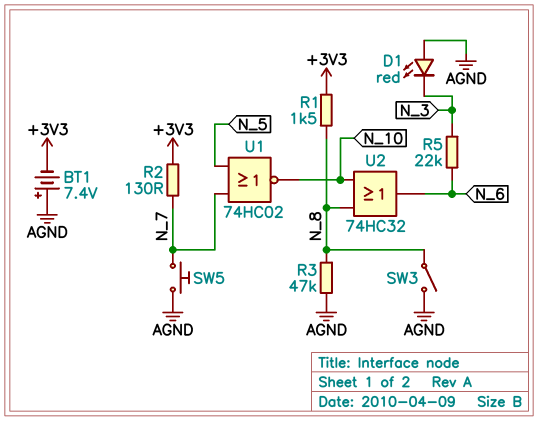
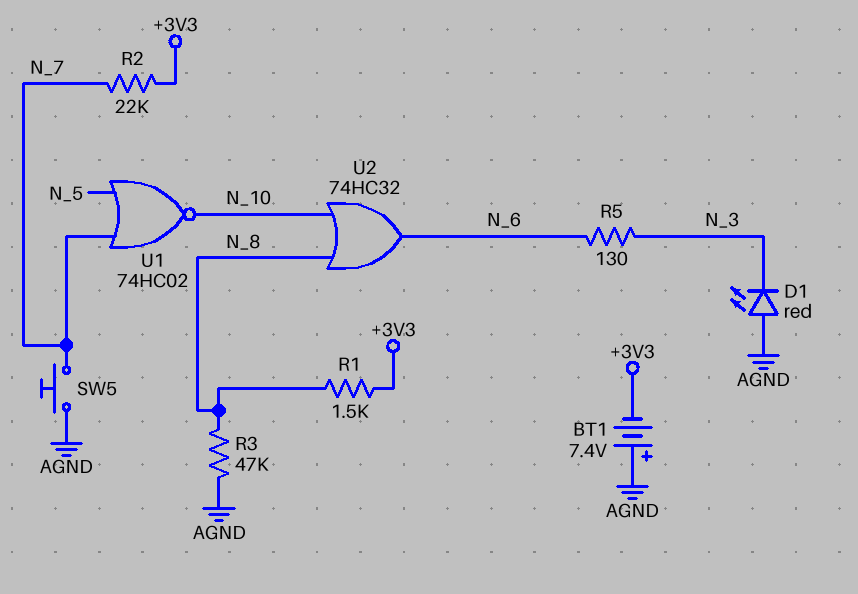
R2: 130 (+3V3, N_7) -> 22k (+3V3, N_7)
R5: 22k (N_3, N_6) -> 130 (N_3, N_6)
SW3: switch (AGND, N_8) -> none

